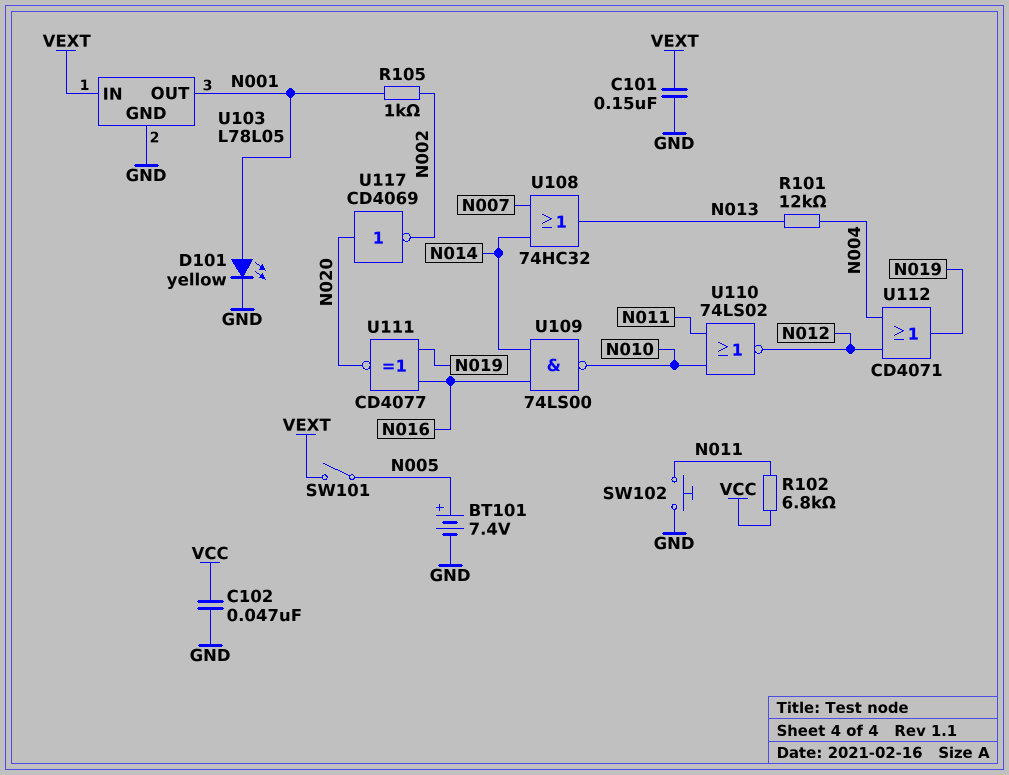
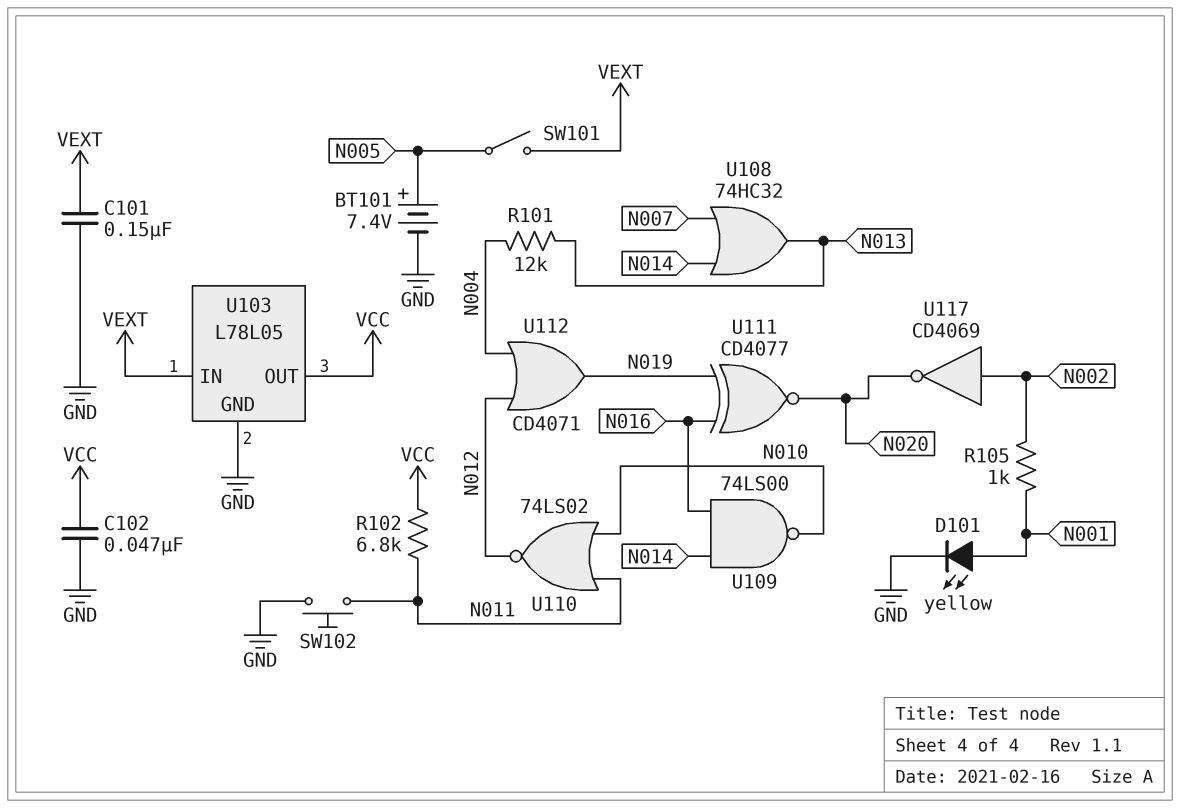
U103 pin OUT: N001 -> VCC
U117: NOT CD4069 (in N020, out N002) -> NOT CD4069 (in N002, out N020)

